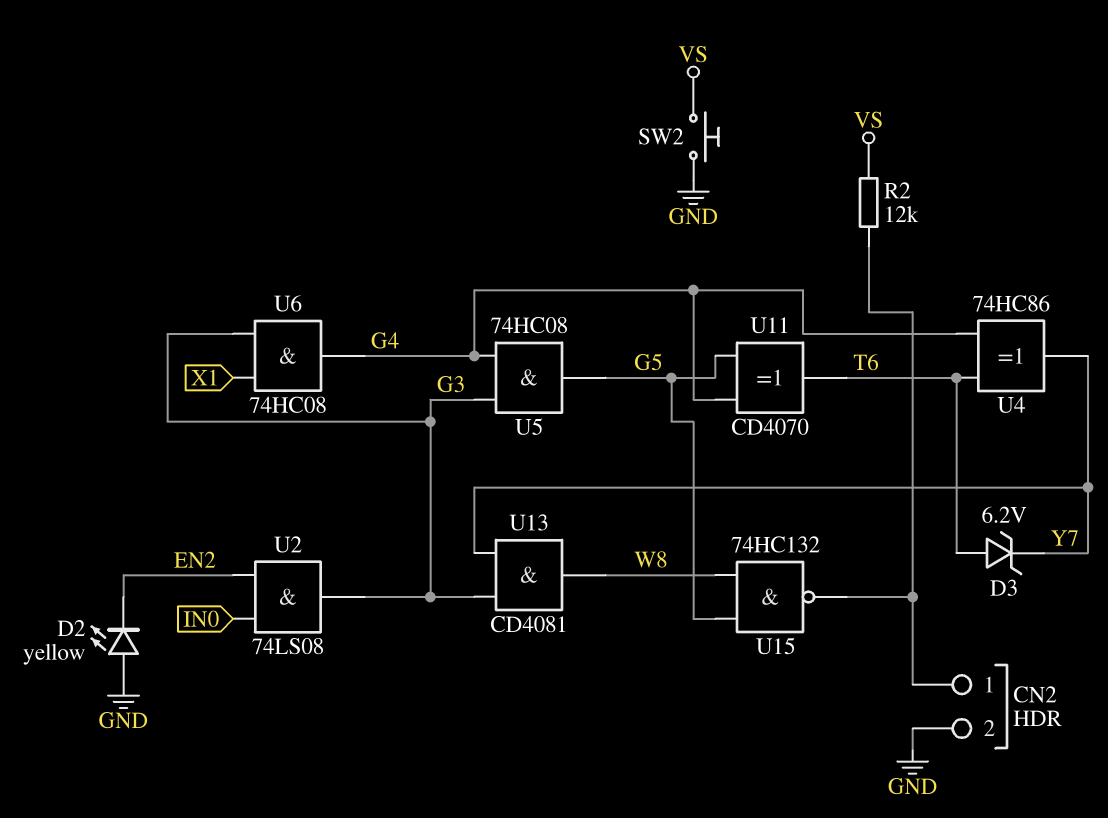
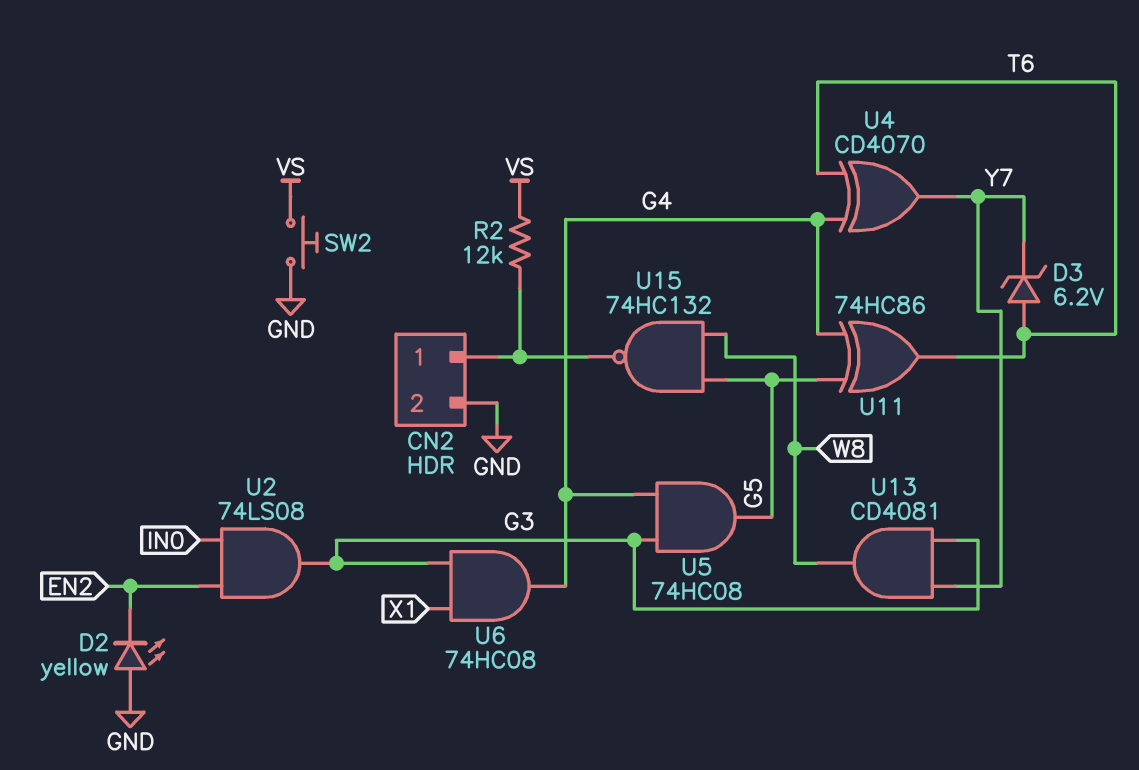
U4: XOR 74HC86 (in G4, in T6, out Y7) -> XOR CD4070 (in G4, in T6, out Y7)
U11: XOR CD4070 (in G4, in G5, out T6) -> XOR 74HC86 (in G4, in G5, out T6)

